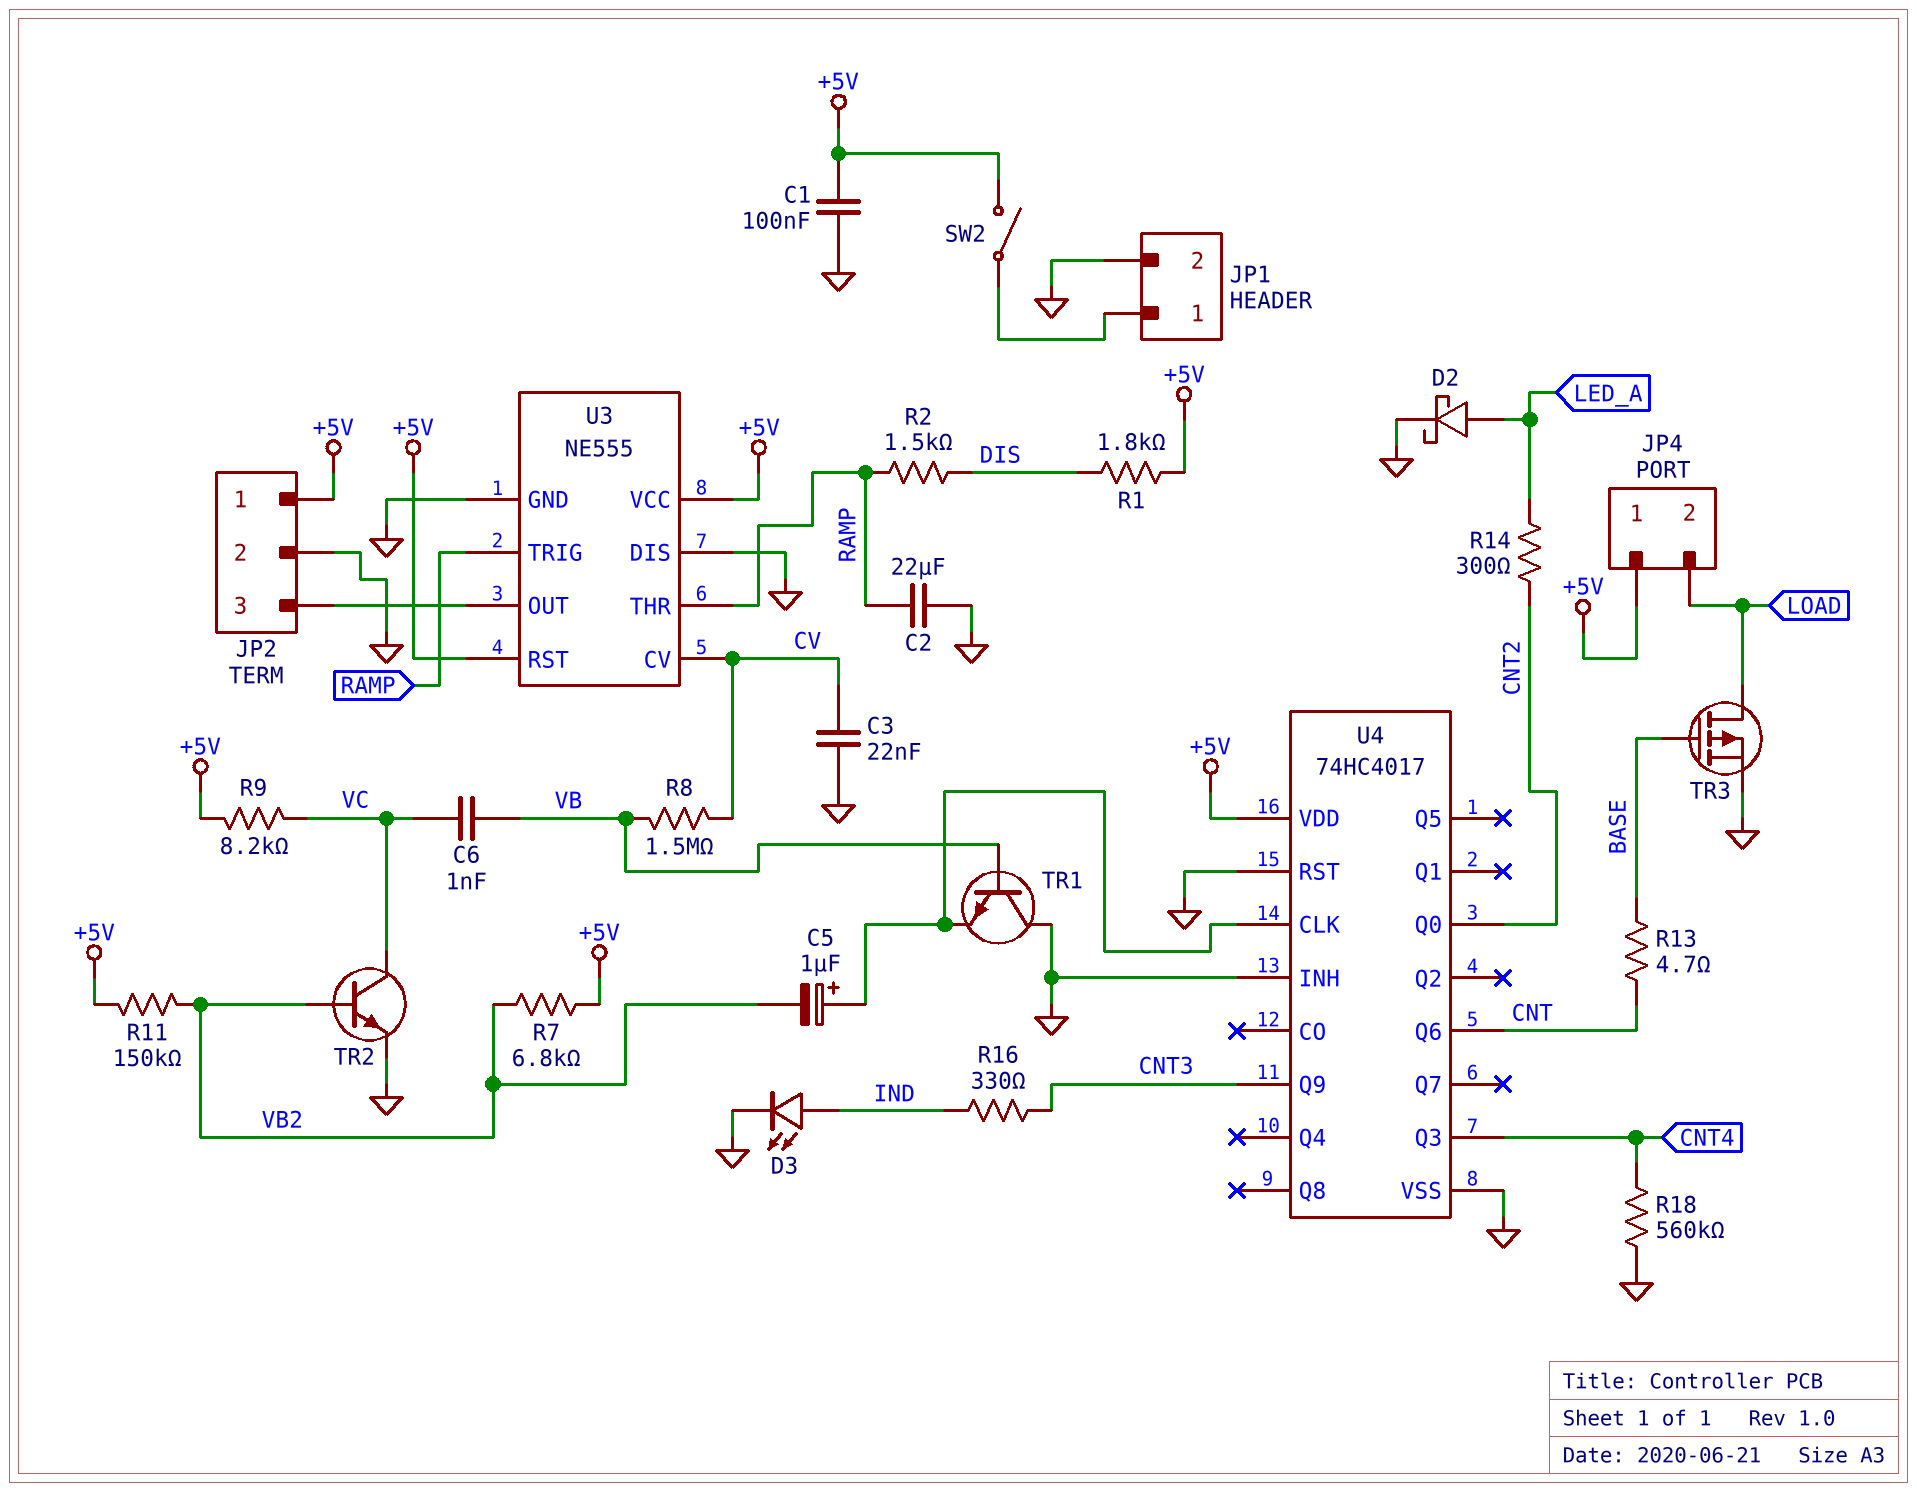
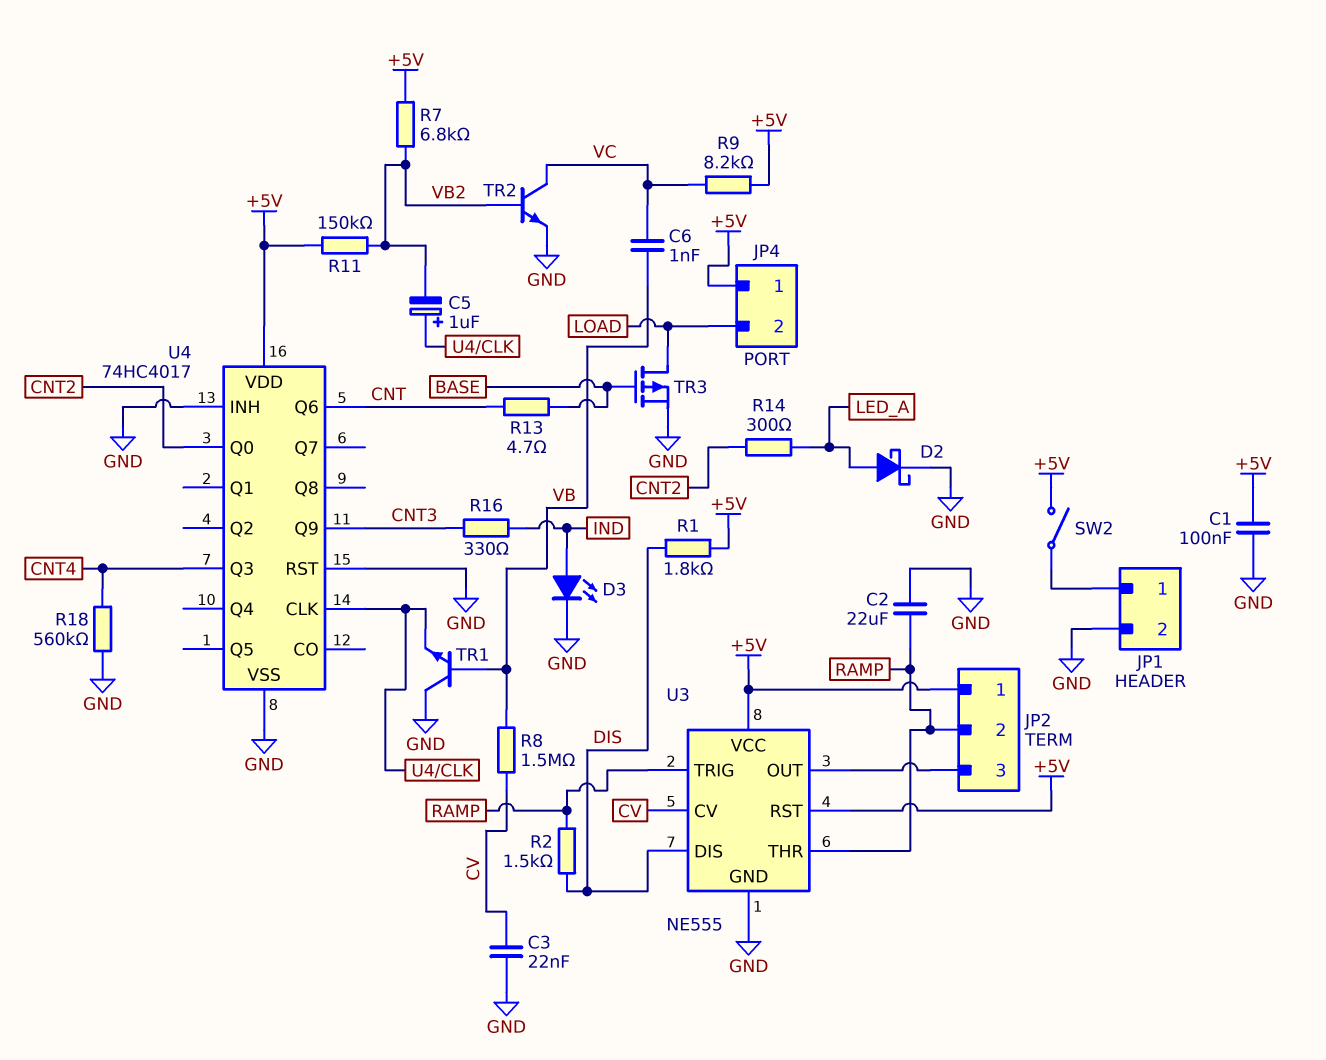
JP2 pin 2: GND -> RAMP
U3 pin DIS: GND -> DIS

